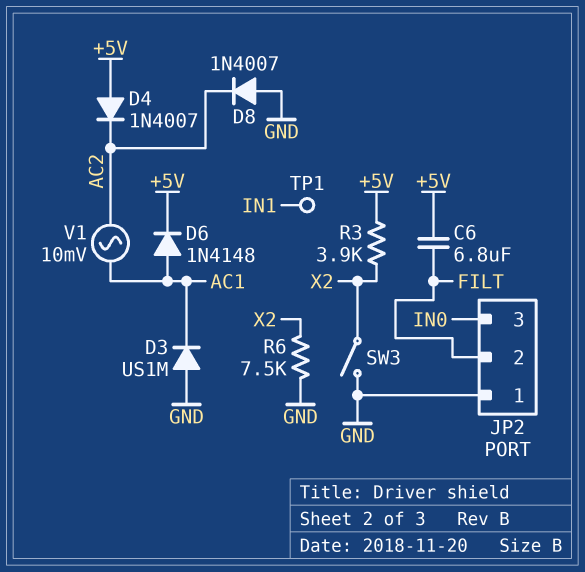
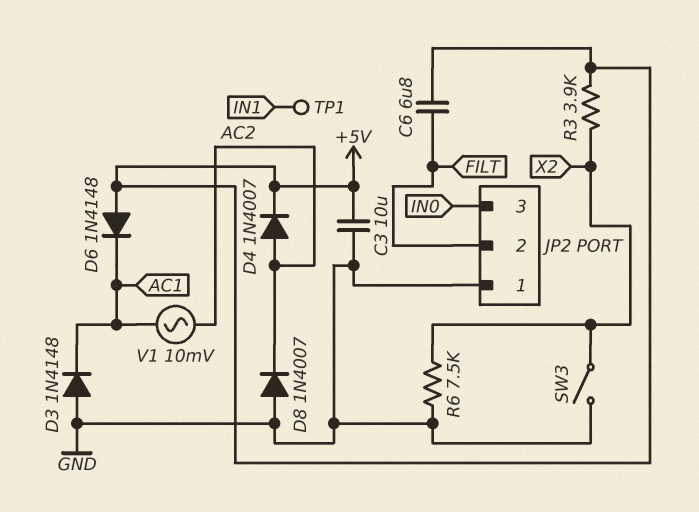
C3: none -> 10uF (+5V, GND)
D3: diode US1M (A GND, K AC1) -> diode 1N4148 (A GND, K AC1)
D4: diode 1N4007 (A +5V, K AC2) -> diode 1N4007 (A AC2, K +5V)
D6: diode 1N4148 (A AC1, K +5V) -> diode 1N4148 (A +5V, K AC1)

